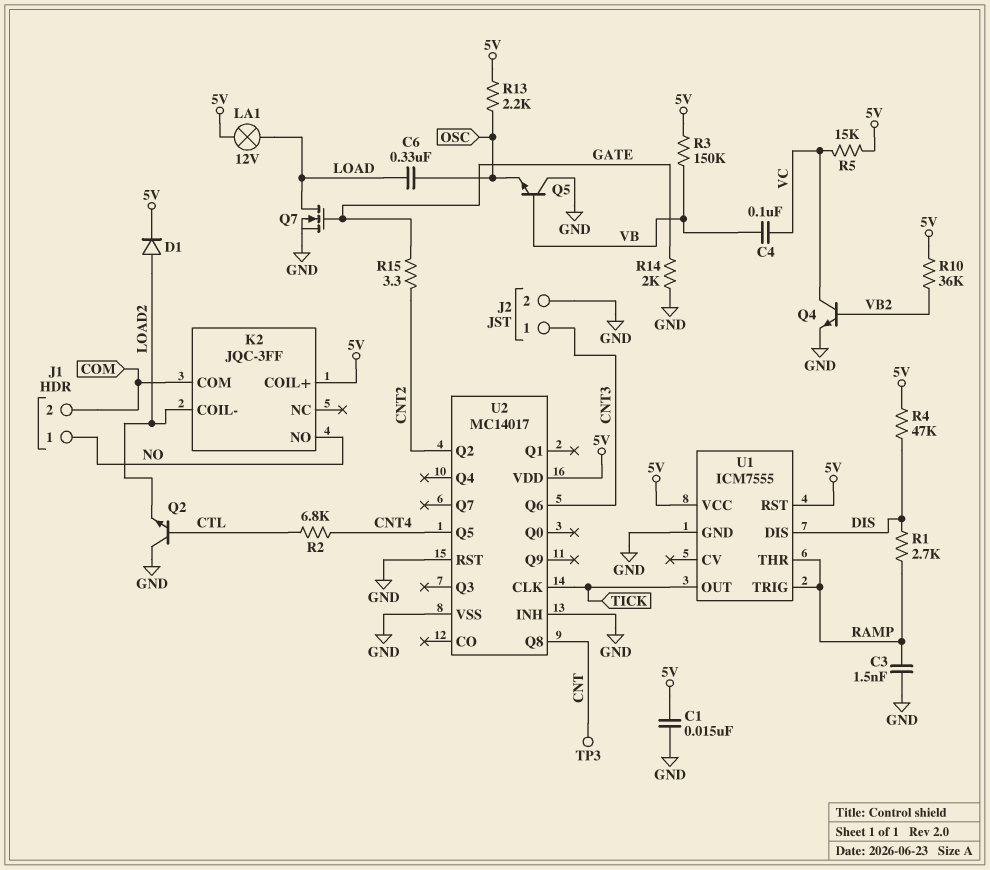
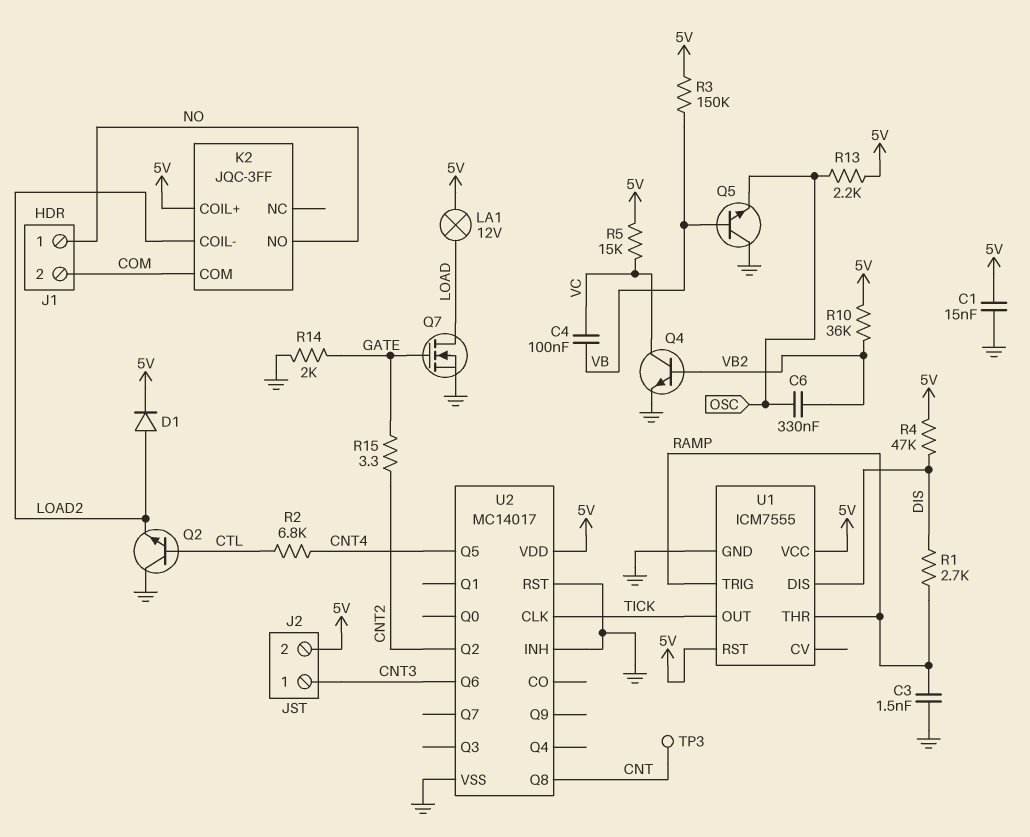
C6: 330nF (LOAD, OSC) -> 330nF (OSC, VB2)
J2 pin 2: GND -> 5V

